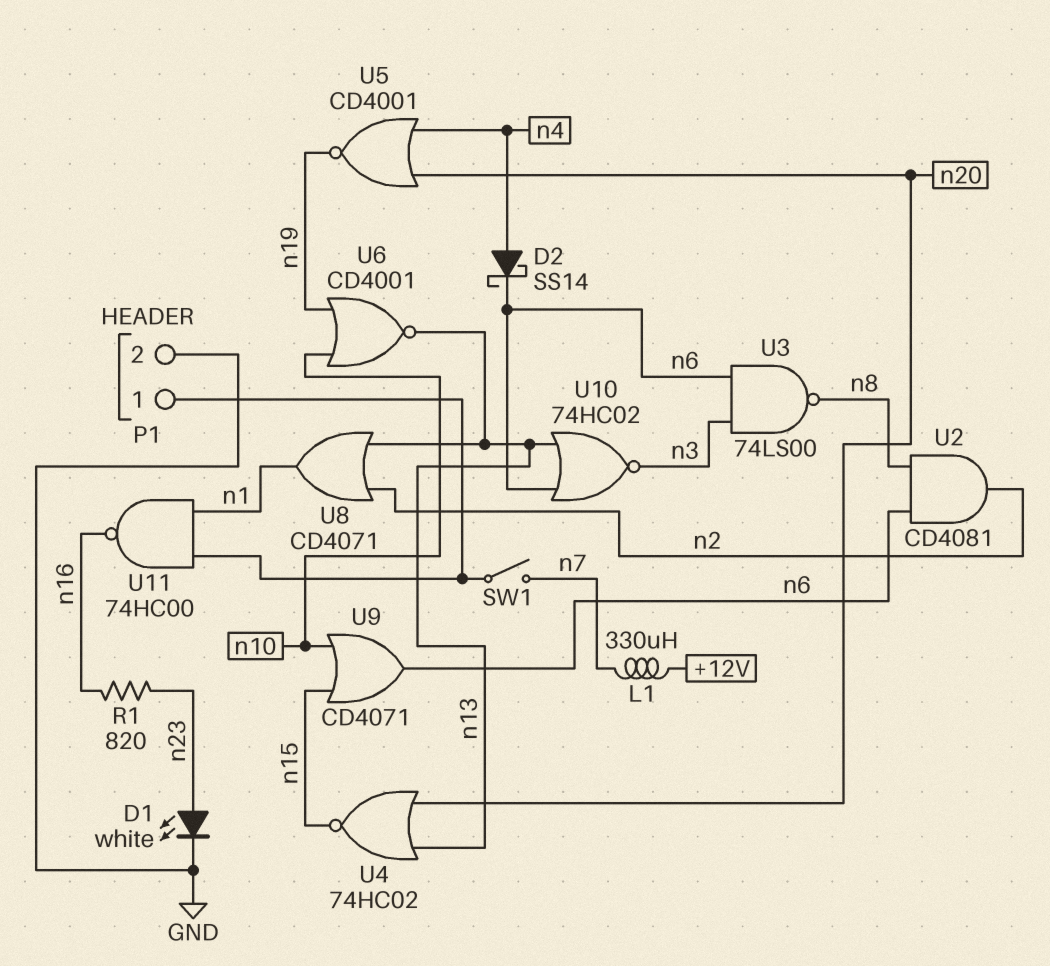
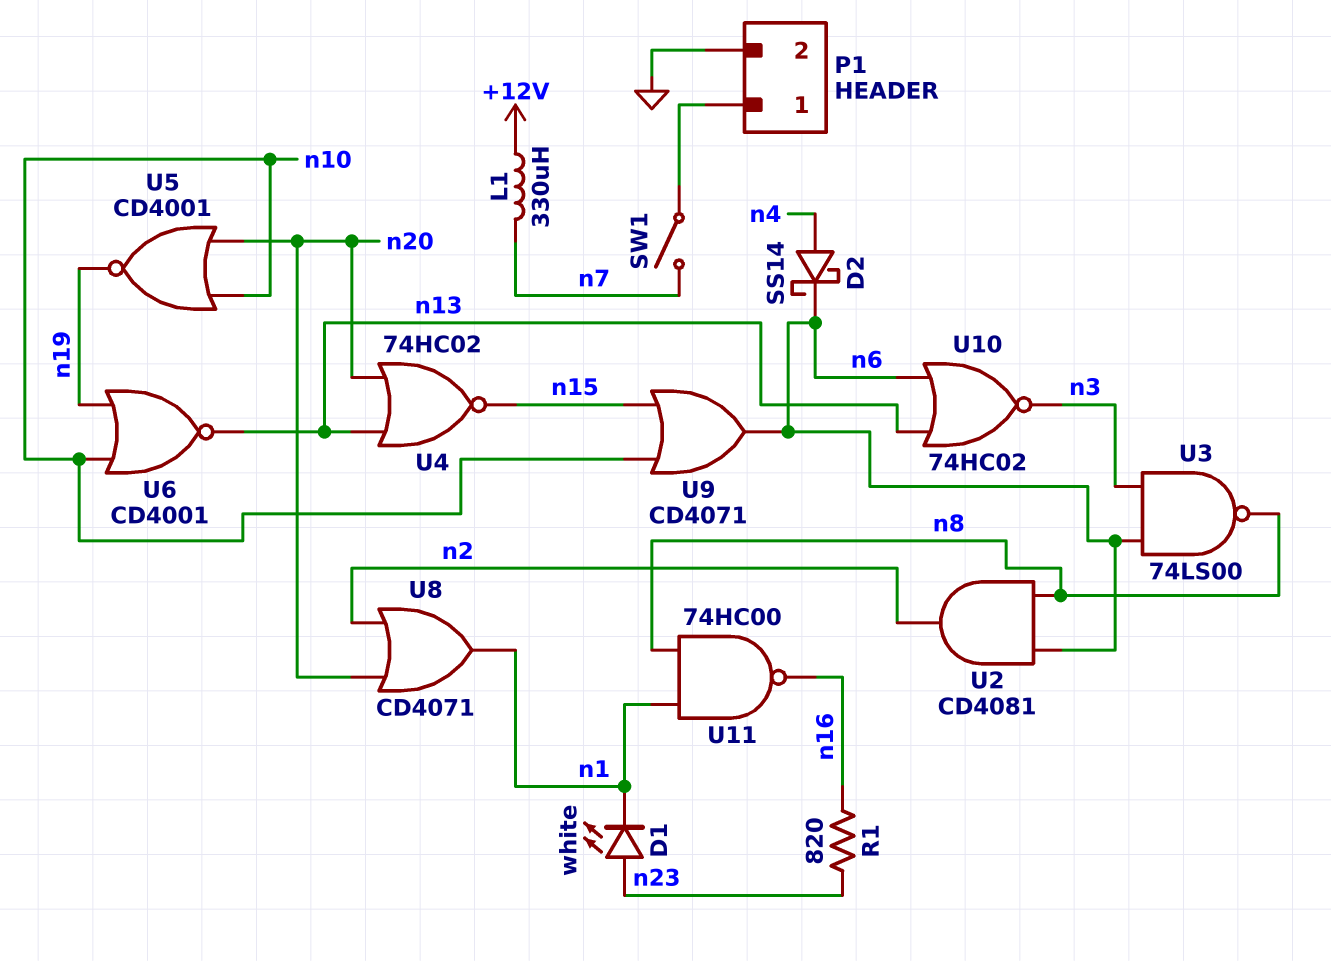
D1: LED white (A n23, K GND) -> LED white (A n23, K n1)
U5: NOR CD4001 (in n4, in n20, out n19) -> NOR CD4001 (in n10, in n20, out n19)
U8: OR CD4071 (in n2, in n13, out n1) -> OR CD4071 (in n2, in n20, out n1)
U11: NAND 74HC00 (in P1/1, in n1, out n16) -> NAND 74HC00 (in n1, in n8, out n16)

